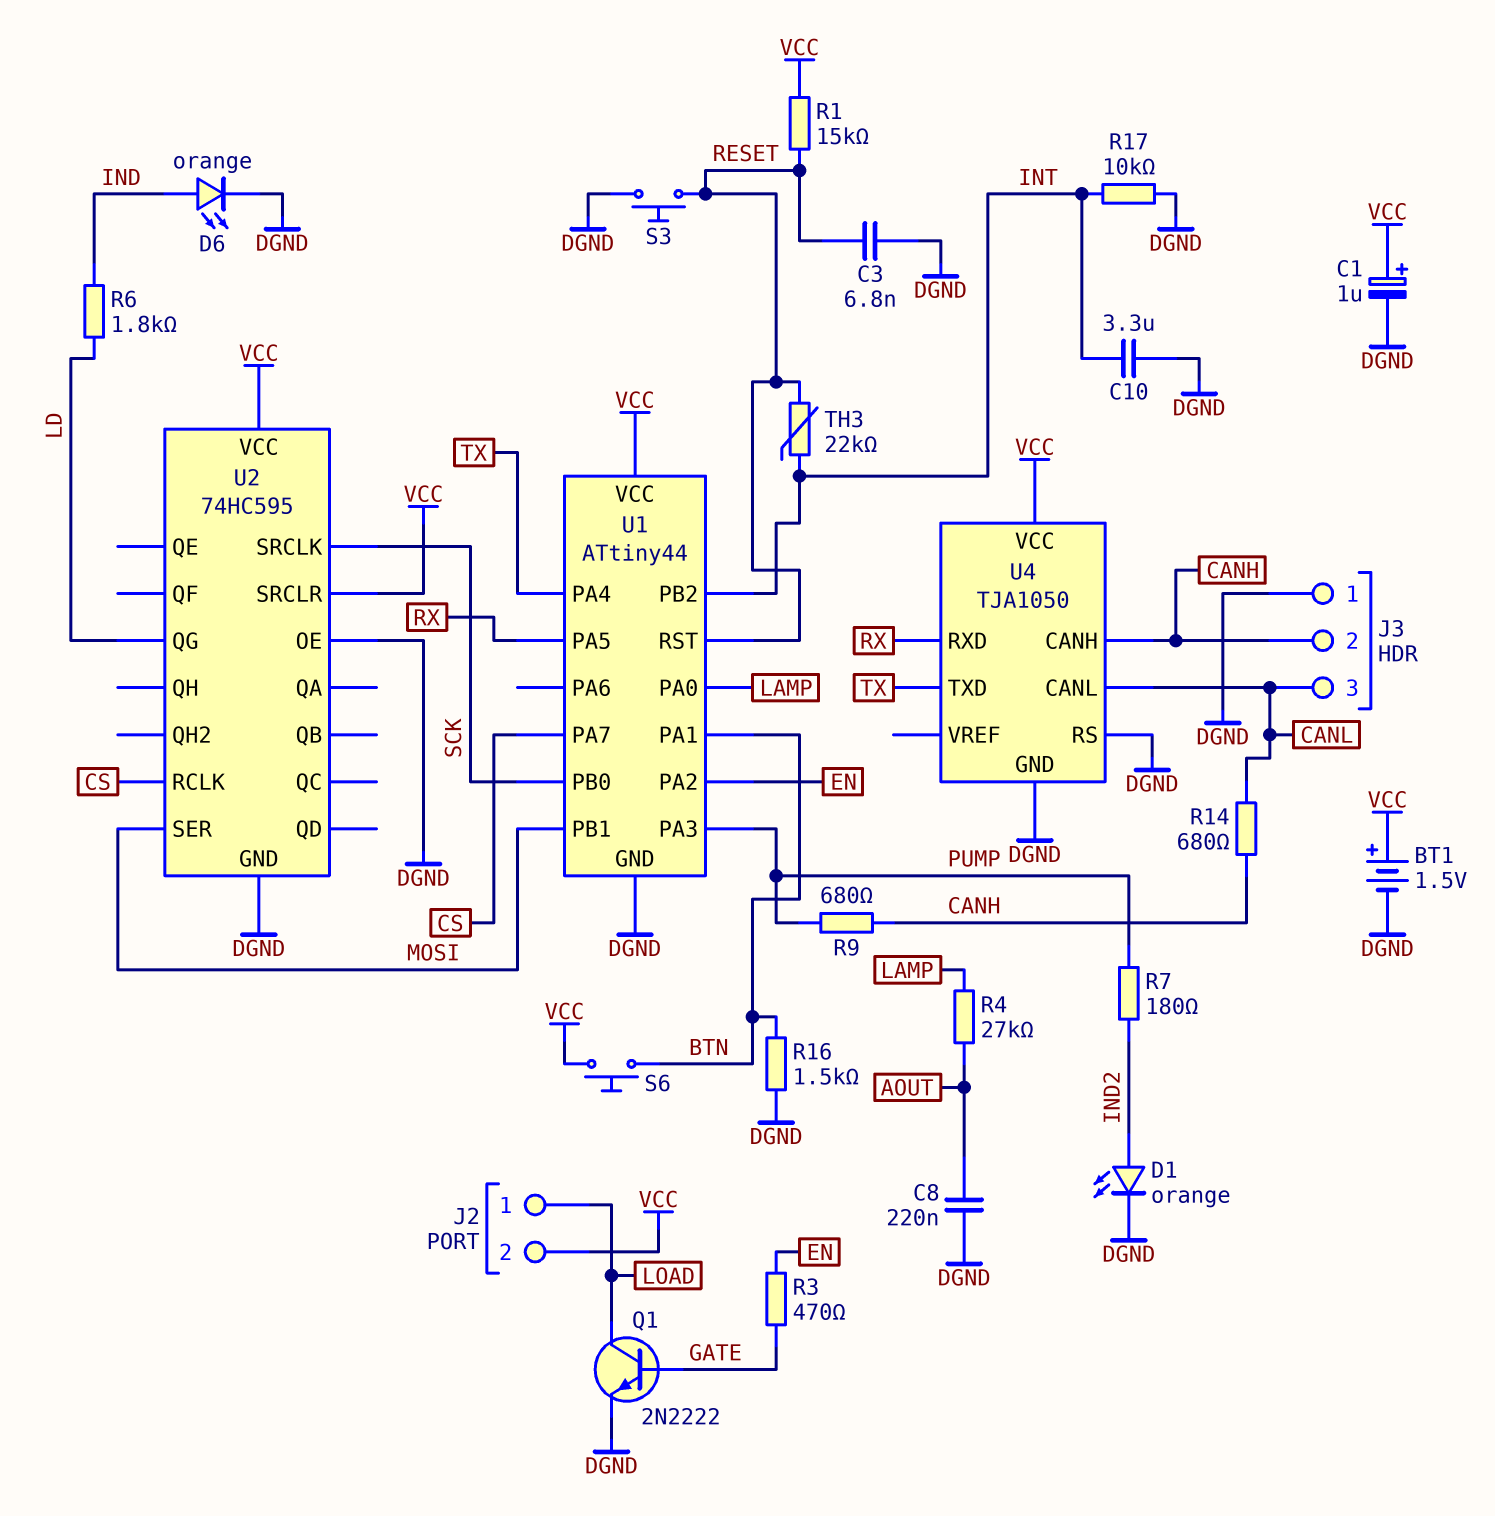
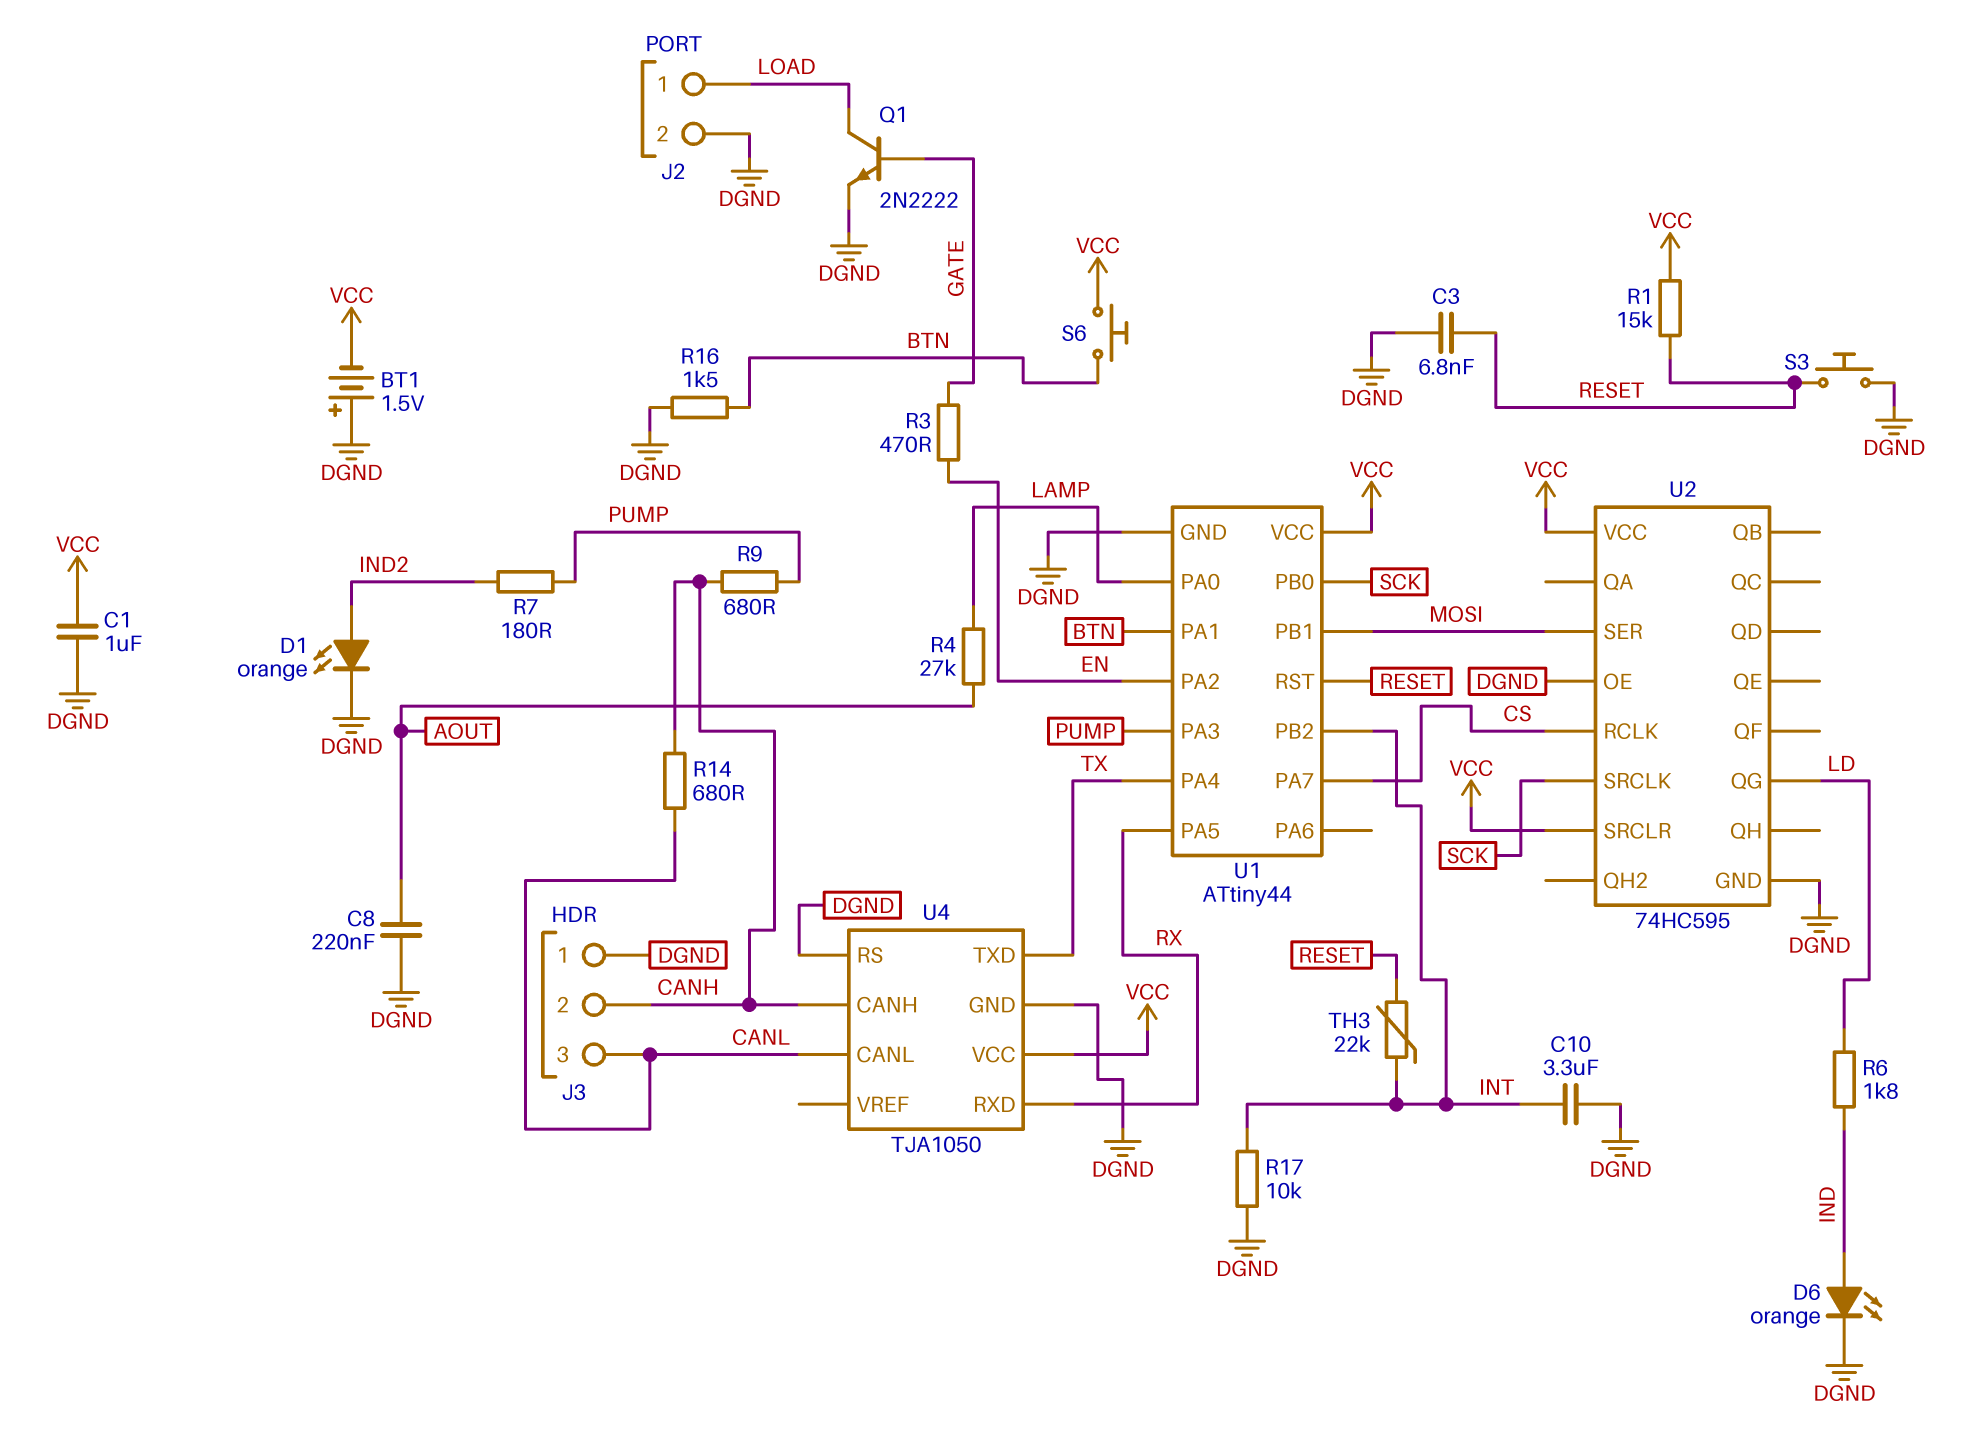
BT1: 1.5V (plus VCC, minus DGND) -> 1.5V (plus DGND, minus VCC)
C1: 1uF (plus VCC, minus DGND) -> 1uF (DGND, VCC)
J2 pin 2: VCC -> DGND

